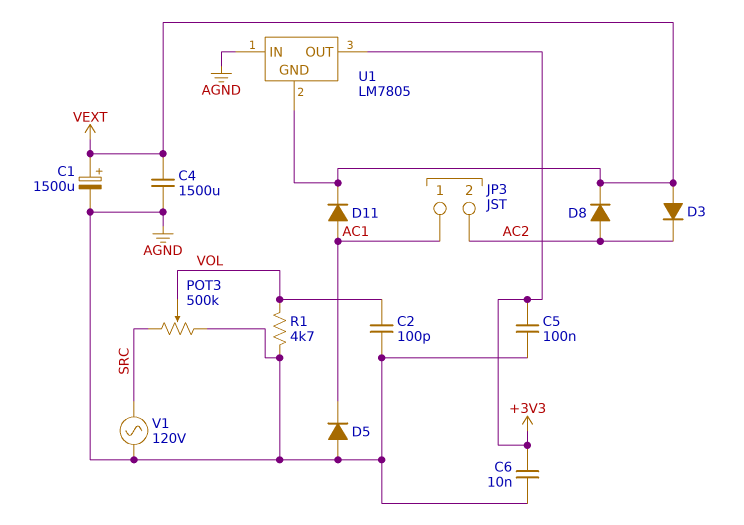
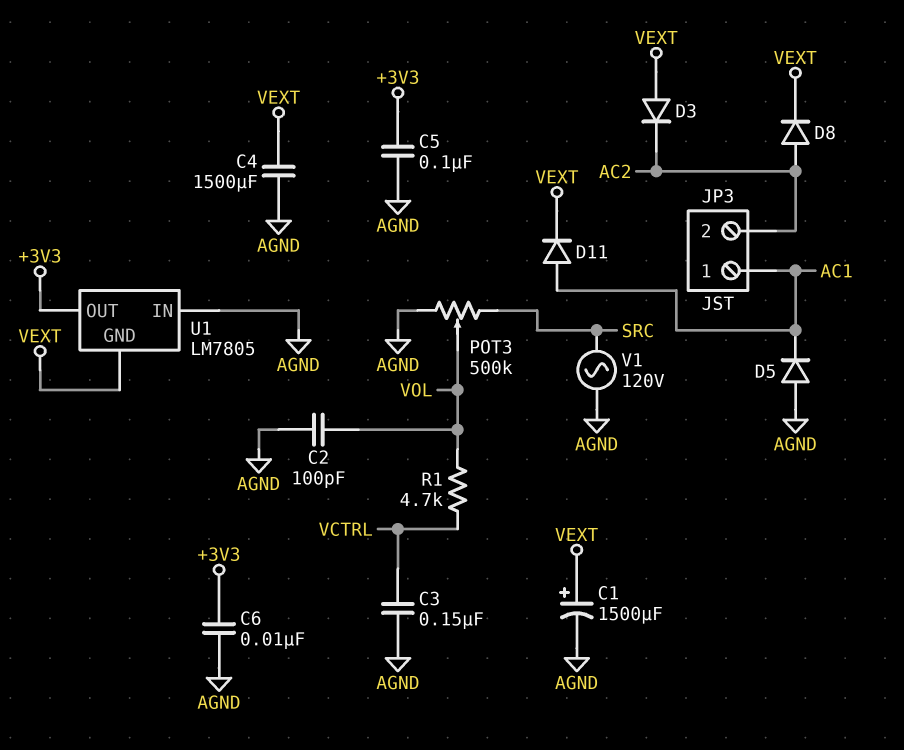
C3: none -> 150nF (AGND, VCTRL)
R1: 4.7k (AGND, VOL) -> 4.7k (VCTRL, VOL)

